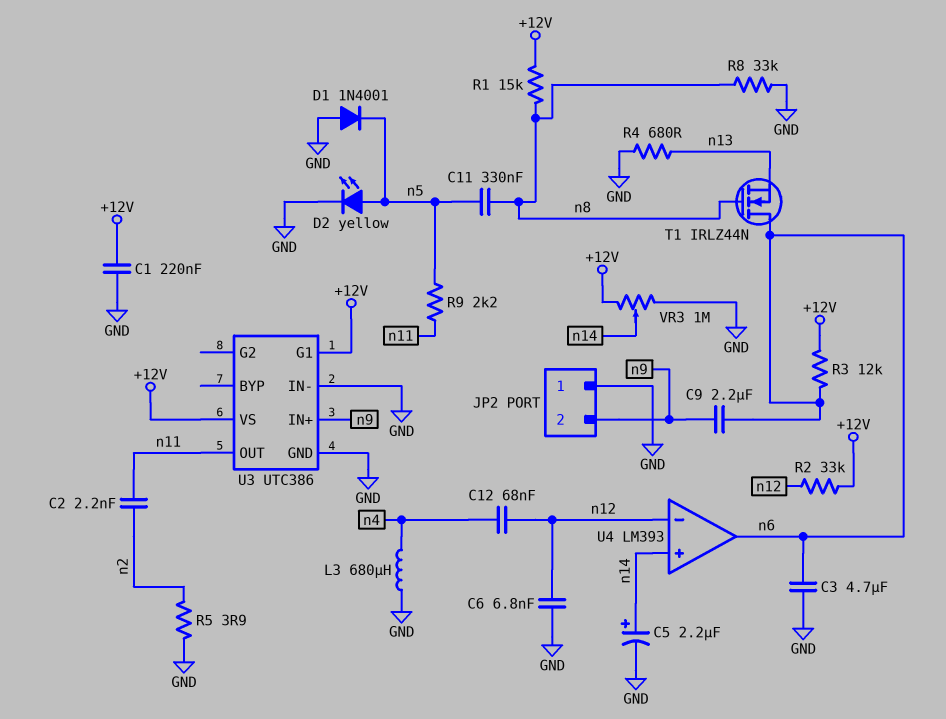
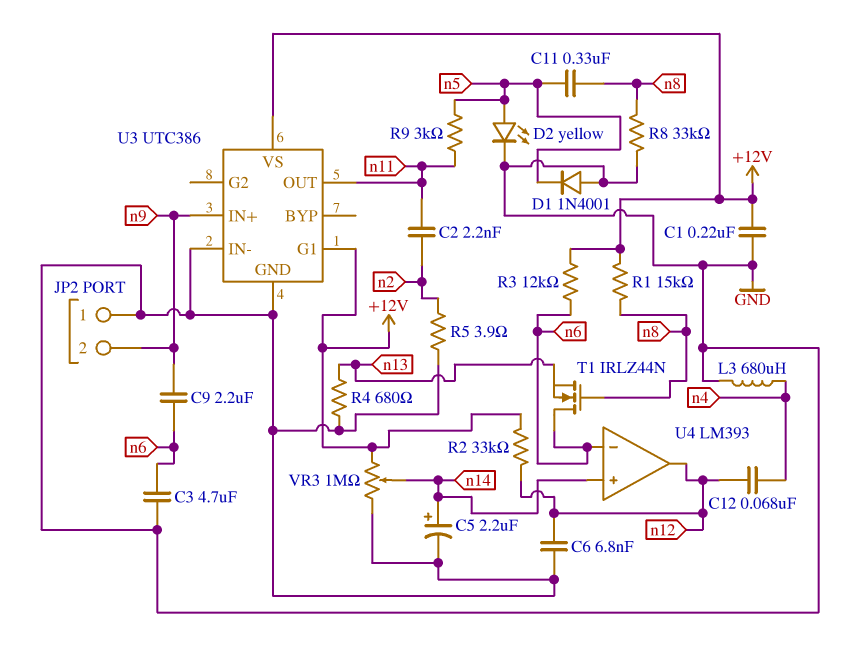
R9: 2.2k (n5, n11) -> 3k (n5, n11)
U4 pin in-: n12 -> n6
U4 pin out: n6 -> n12

